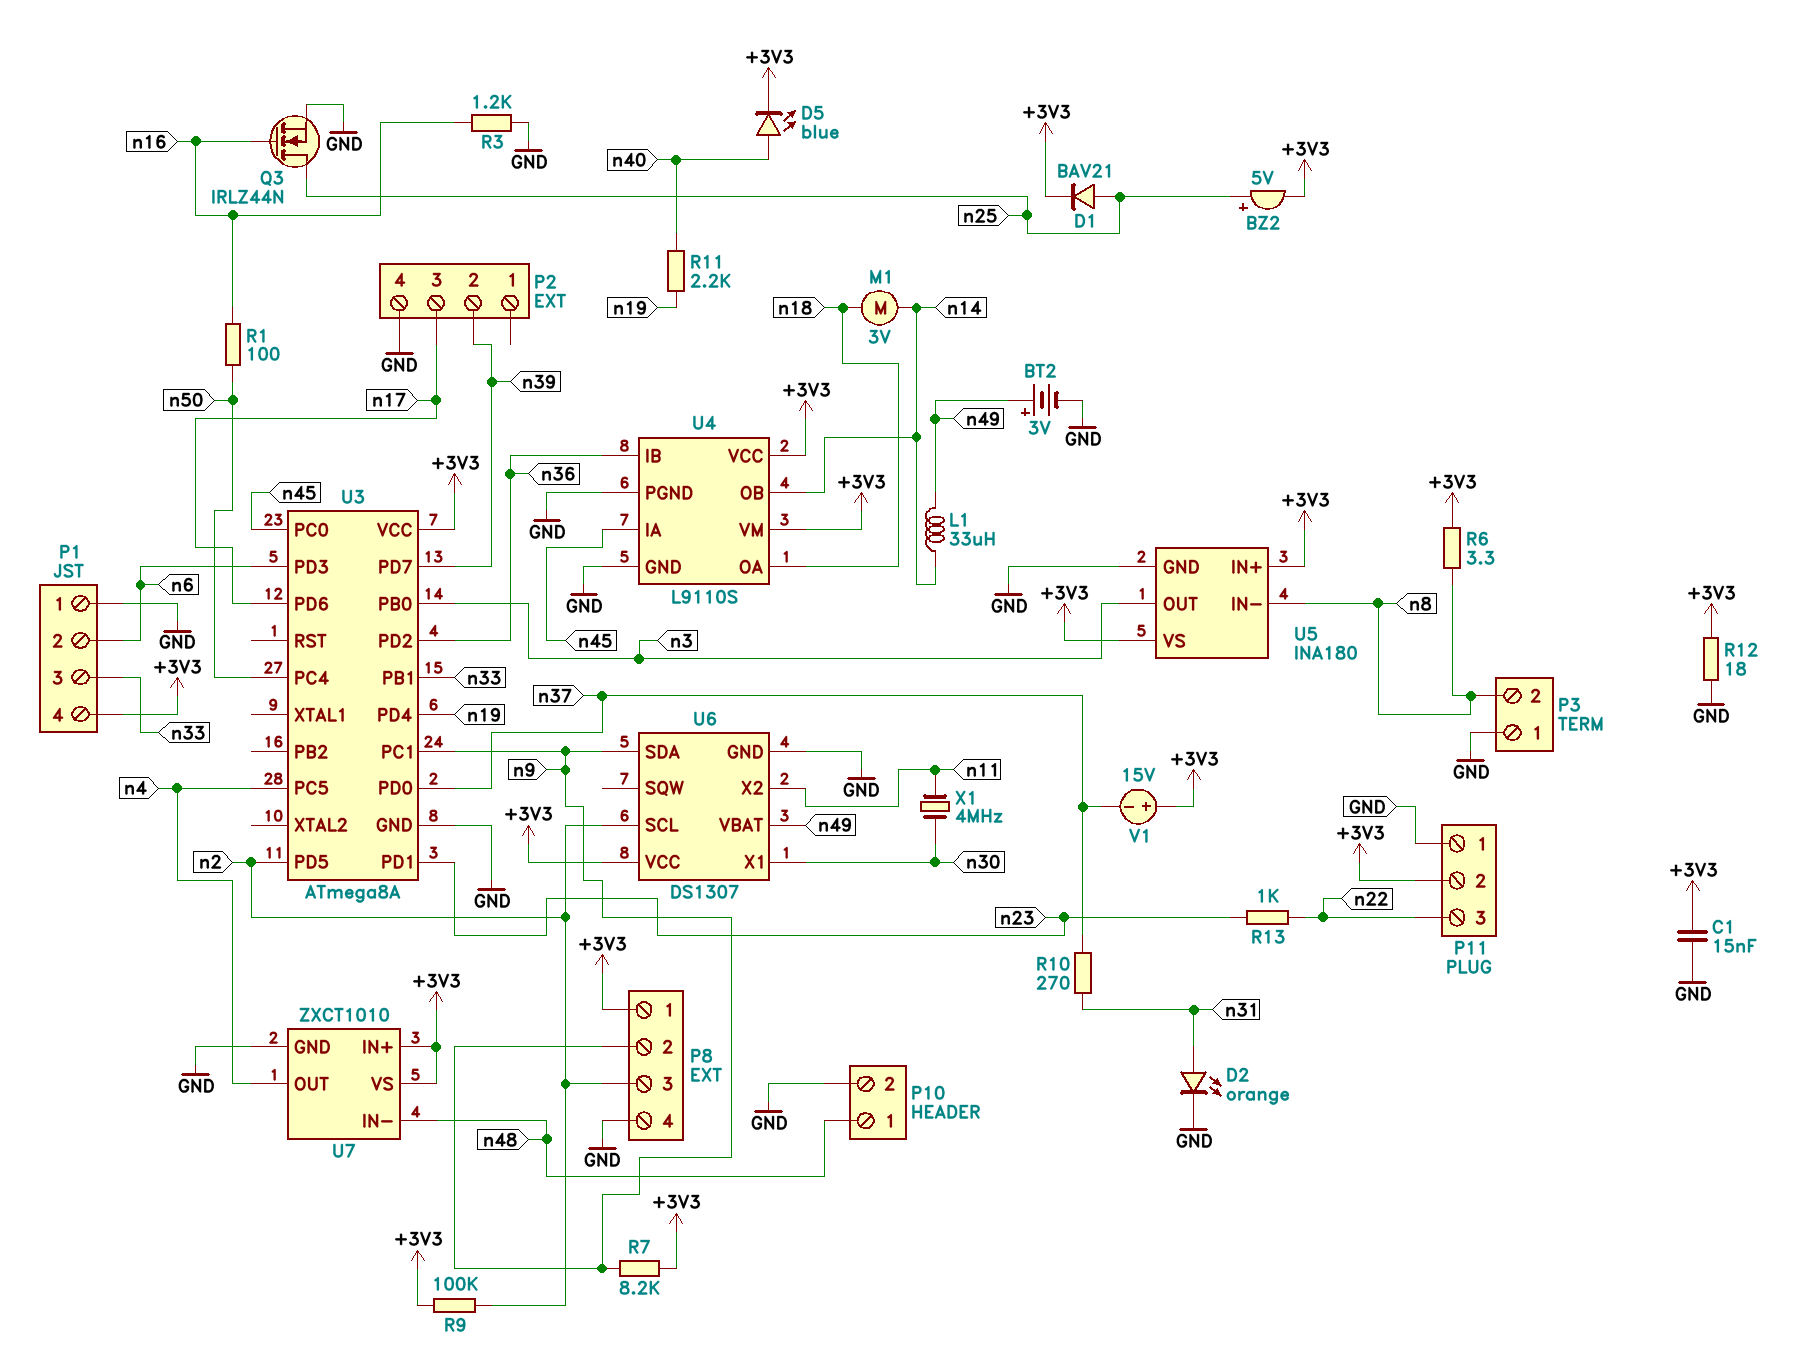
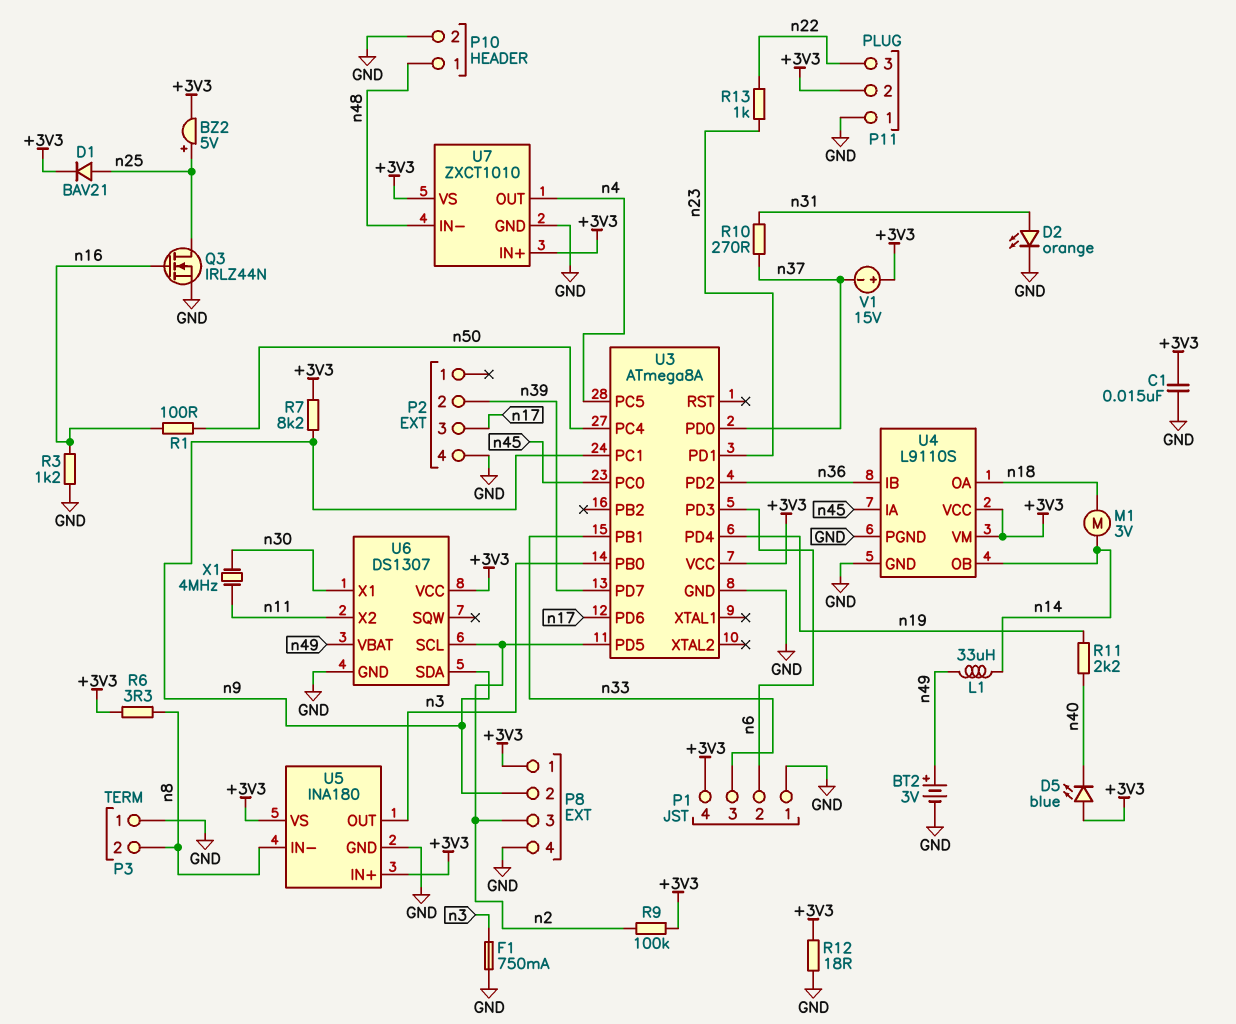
D5: LED blue (A n40, K +3V3) -> LED blue (A +3V3, K n40)
F1: none -> 750mA (GND, n3)

